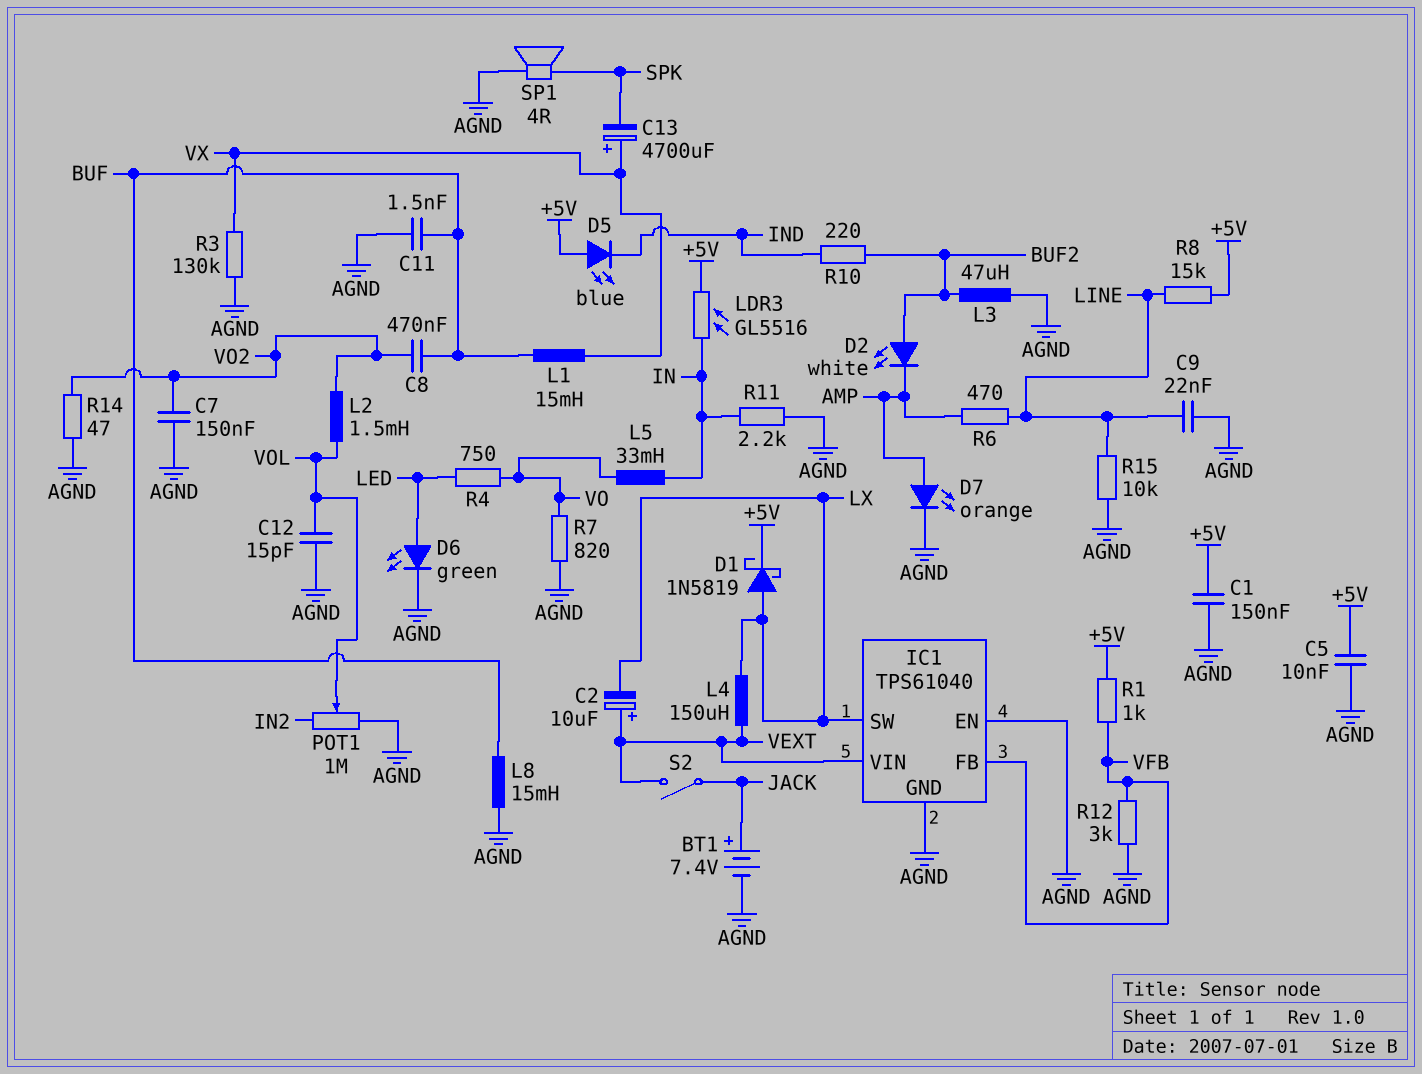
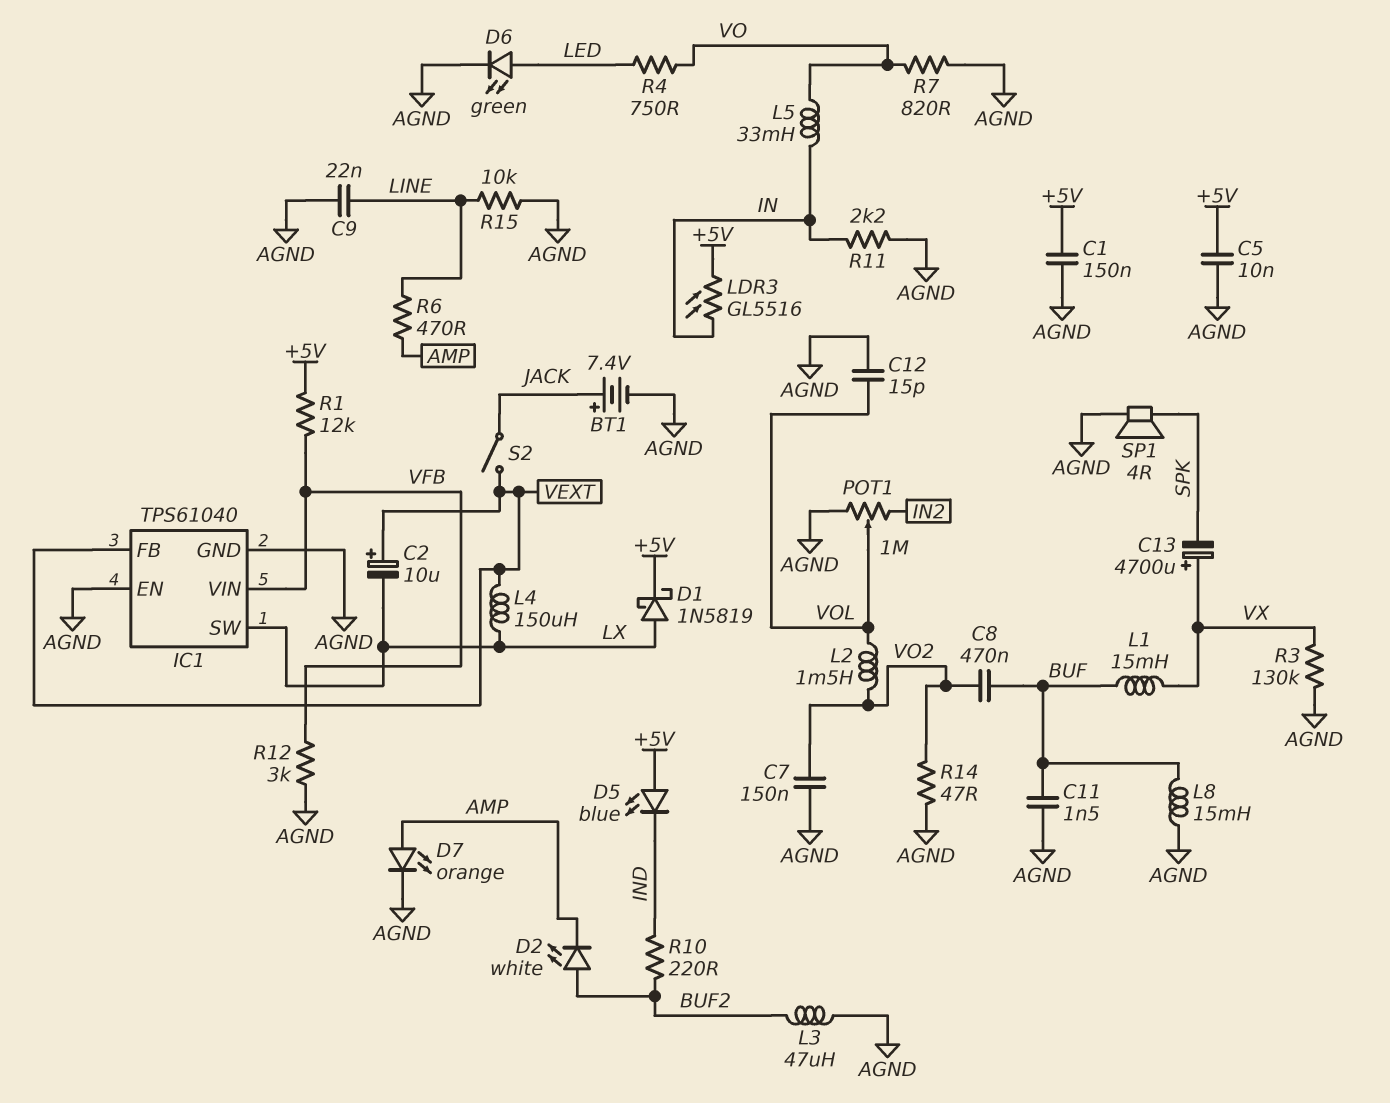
IC1 pin FB: VFB -> VEXT
IC1 pin VIN: VEXT -> VFB
R1: 1k (+5V, VFB) -> 12k (+5V, VFB)
R8: 15k (+5V, LINE) -> none

